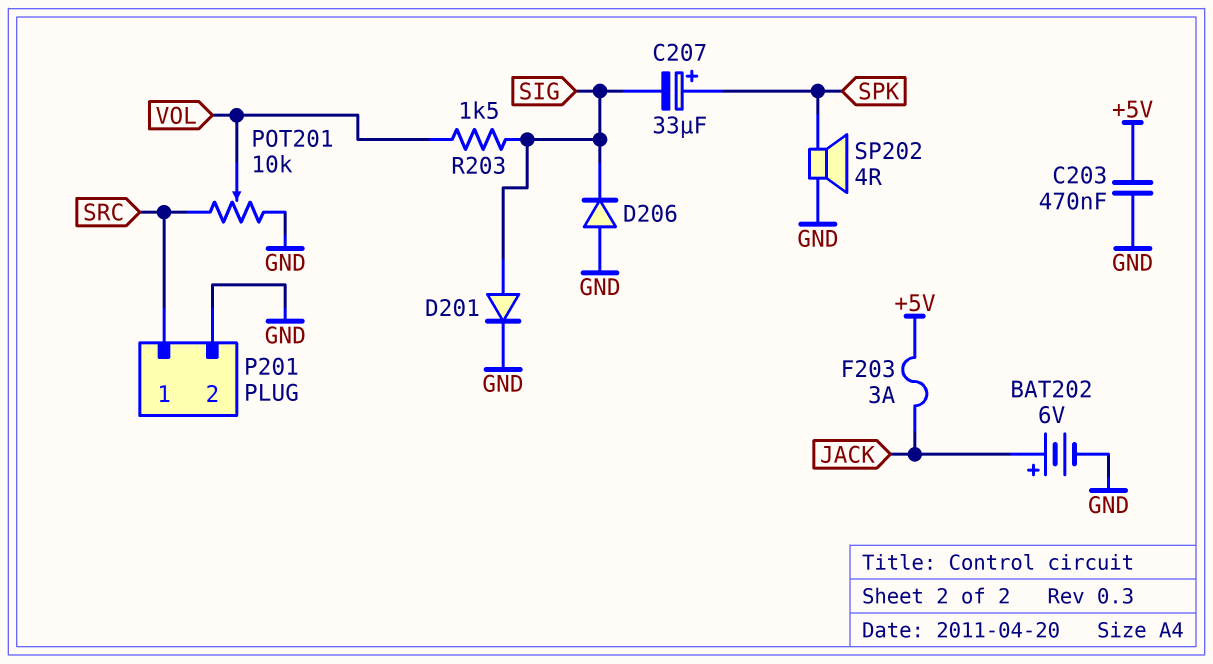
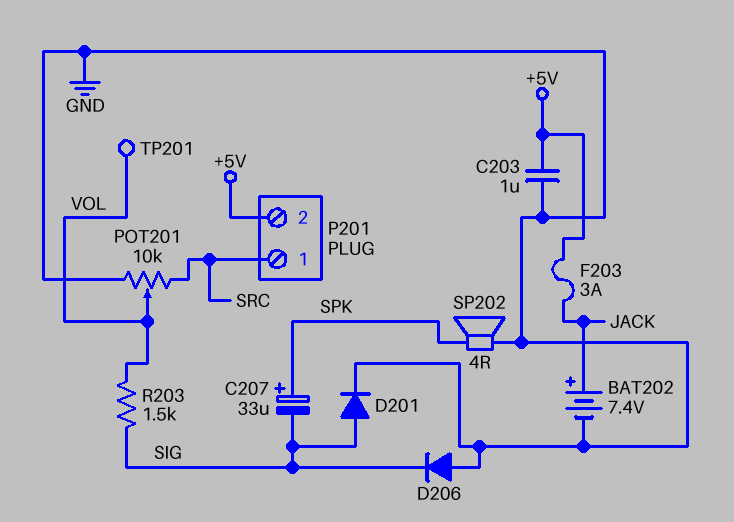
BAT202: 6V (plus JACK, minus GND) -> 7.4V (plus JACK, minus GND)
C203: 470nF (+5V, GND) -> 1uF (+5V, GND)
P201 pin 2: GND -> +5V
TP201: none -> test point (VOL)

